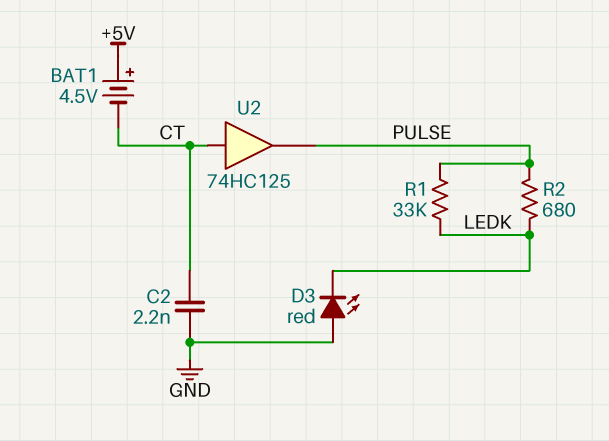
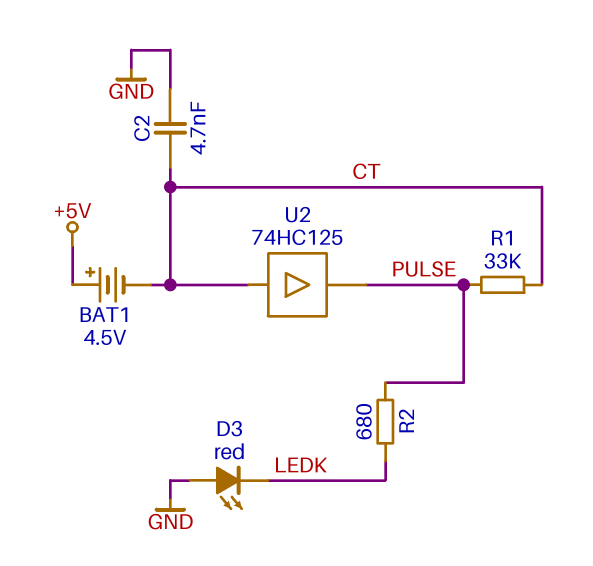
C2: 2.2nF (CT, GND) -> 4.7nF (CT, GND)
R1: 33k (LEDK, PULSE) -> 33k (CT, PULSE)

